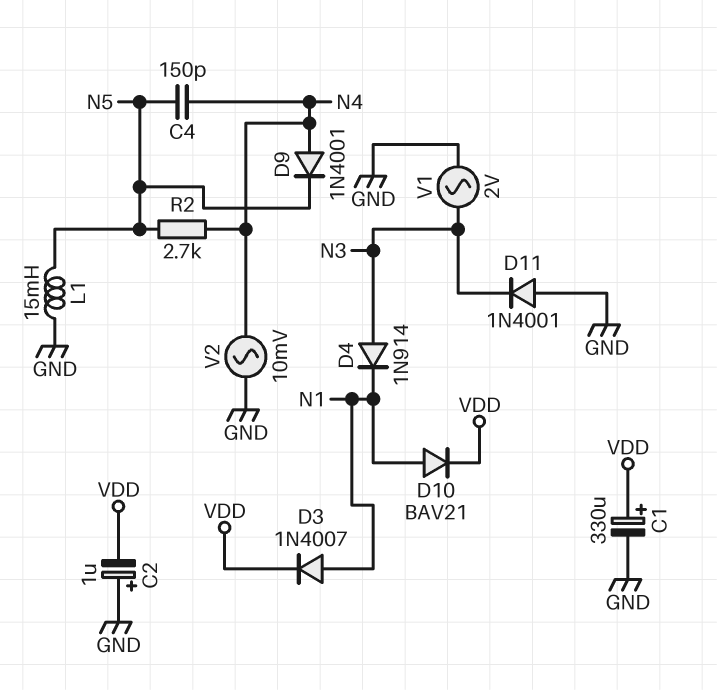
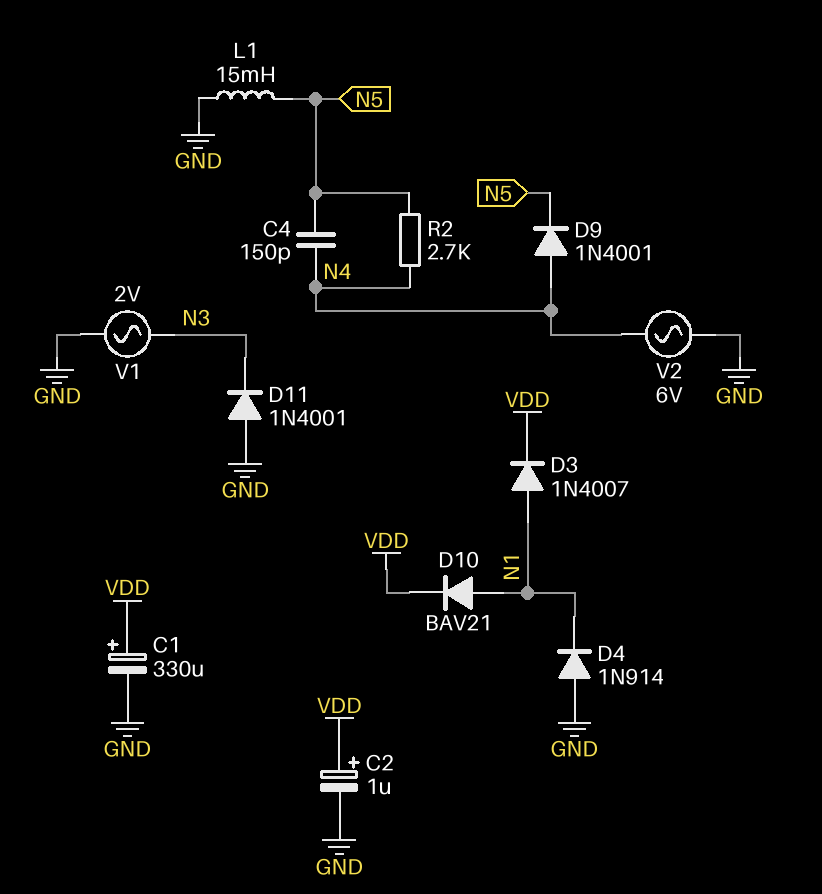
C2: 1uF (plus GND, minus VDD) -> 1uF (plus VDD, minus GND)
D4: diode 1N914 (A N3, K N1) -> diode 1N914 (A GND, K N1)
V2: AC 10mV (GND, N4) -> AC 6V (GND, N4)

